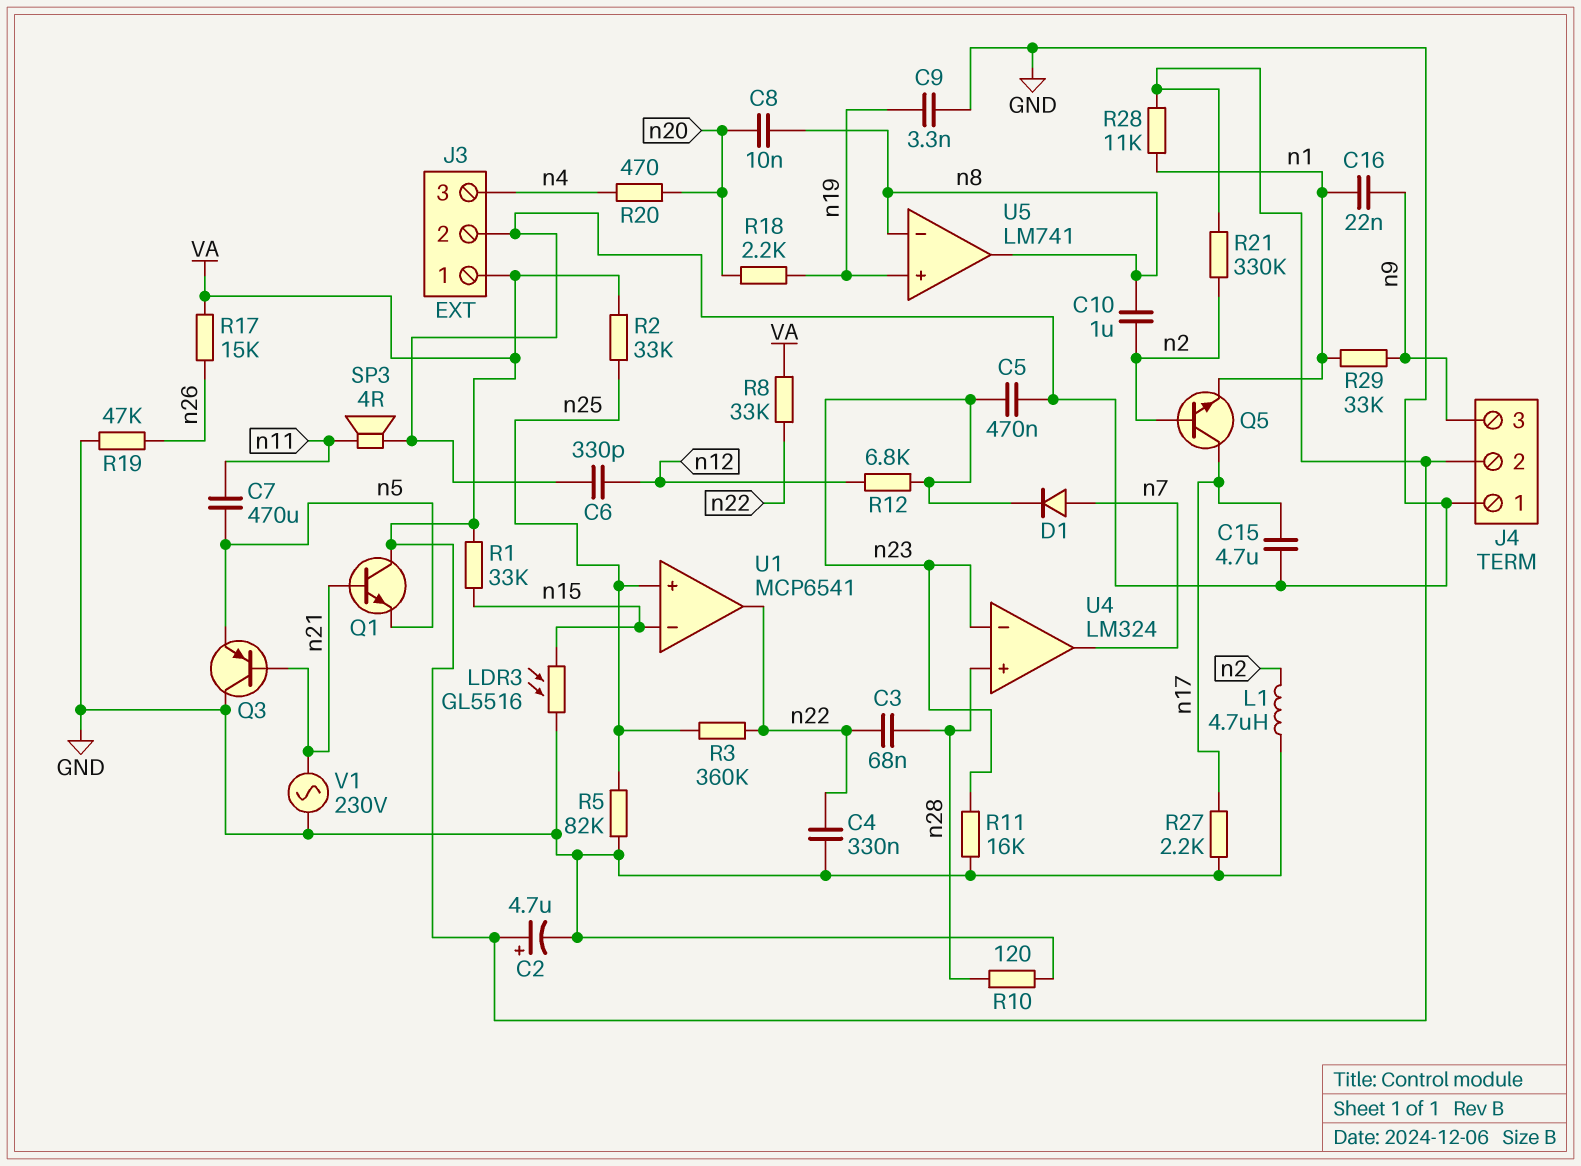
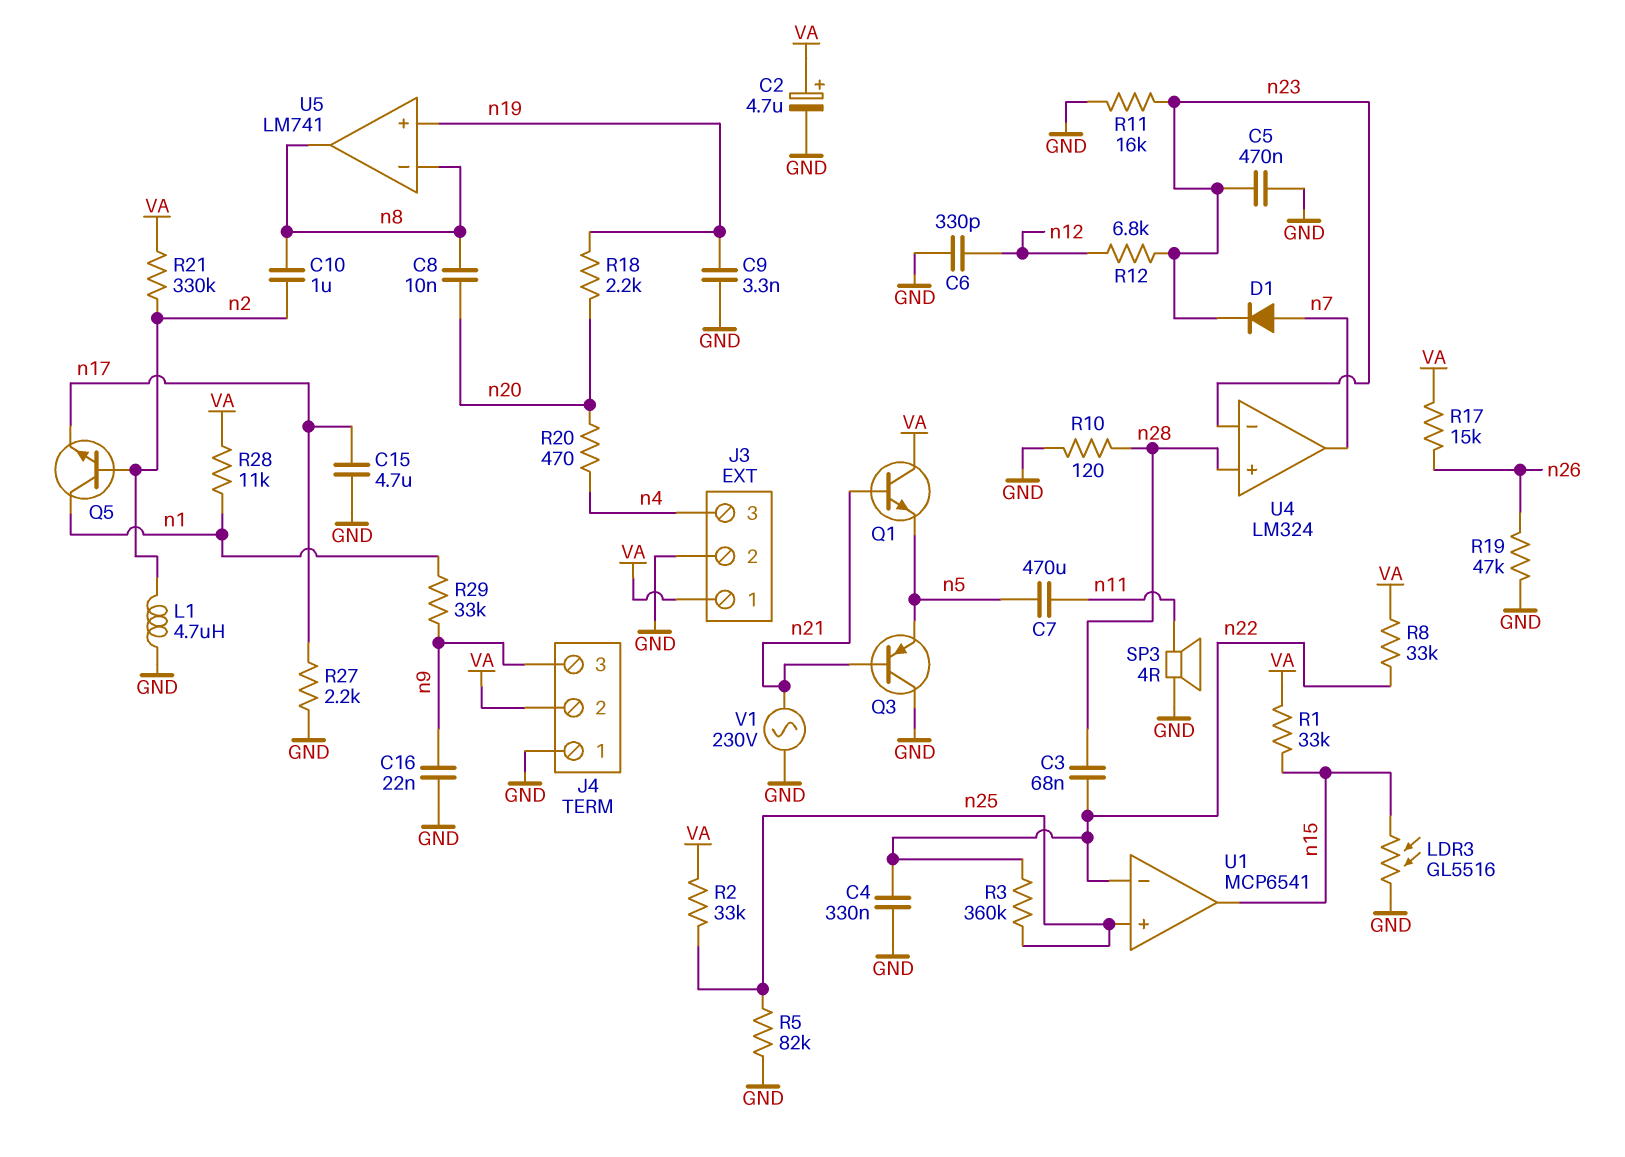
C16: 22nF (n1, n9) -> 22nF (GND, n9)
Q5: NPN (B n2, C n17, E n1) -> NPN (B n2, C n1, E n17)
U1 pin in-: n15 -> n22
U1 pin out: n22 -> n15

